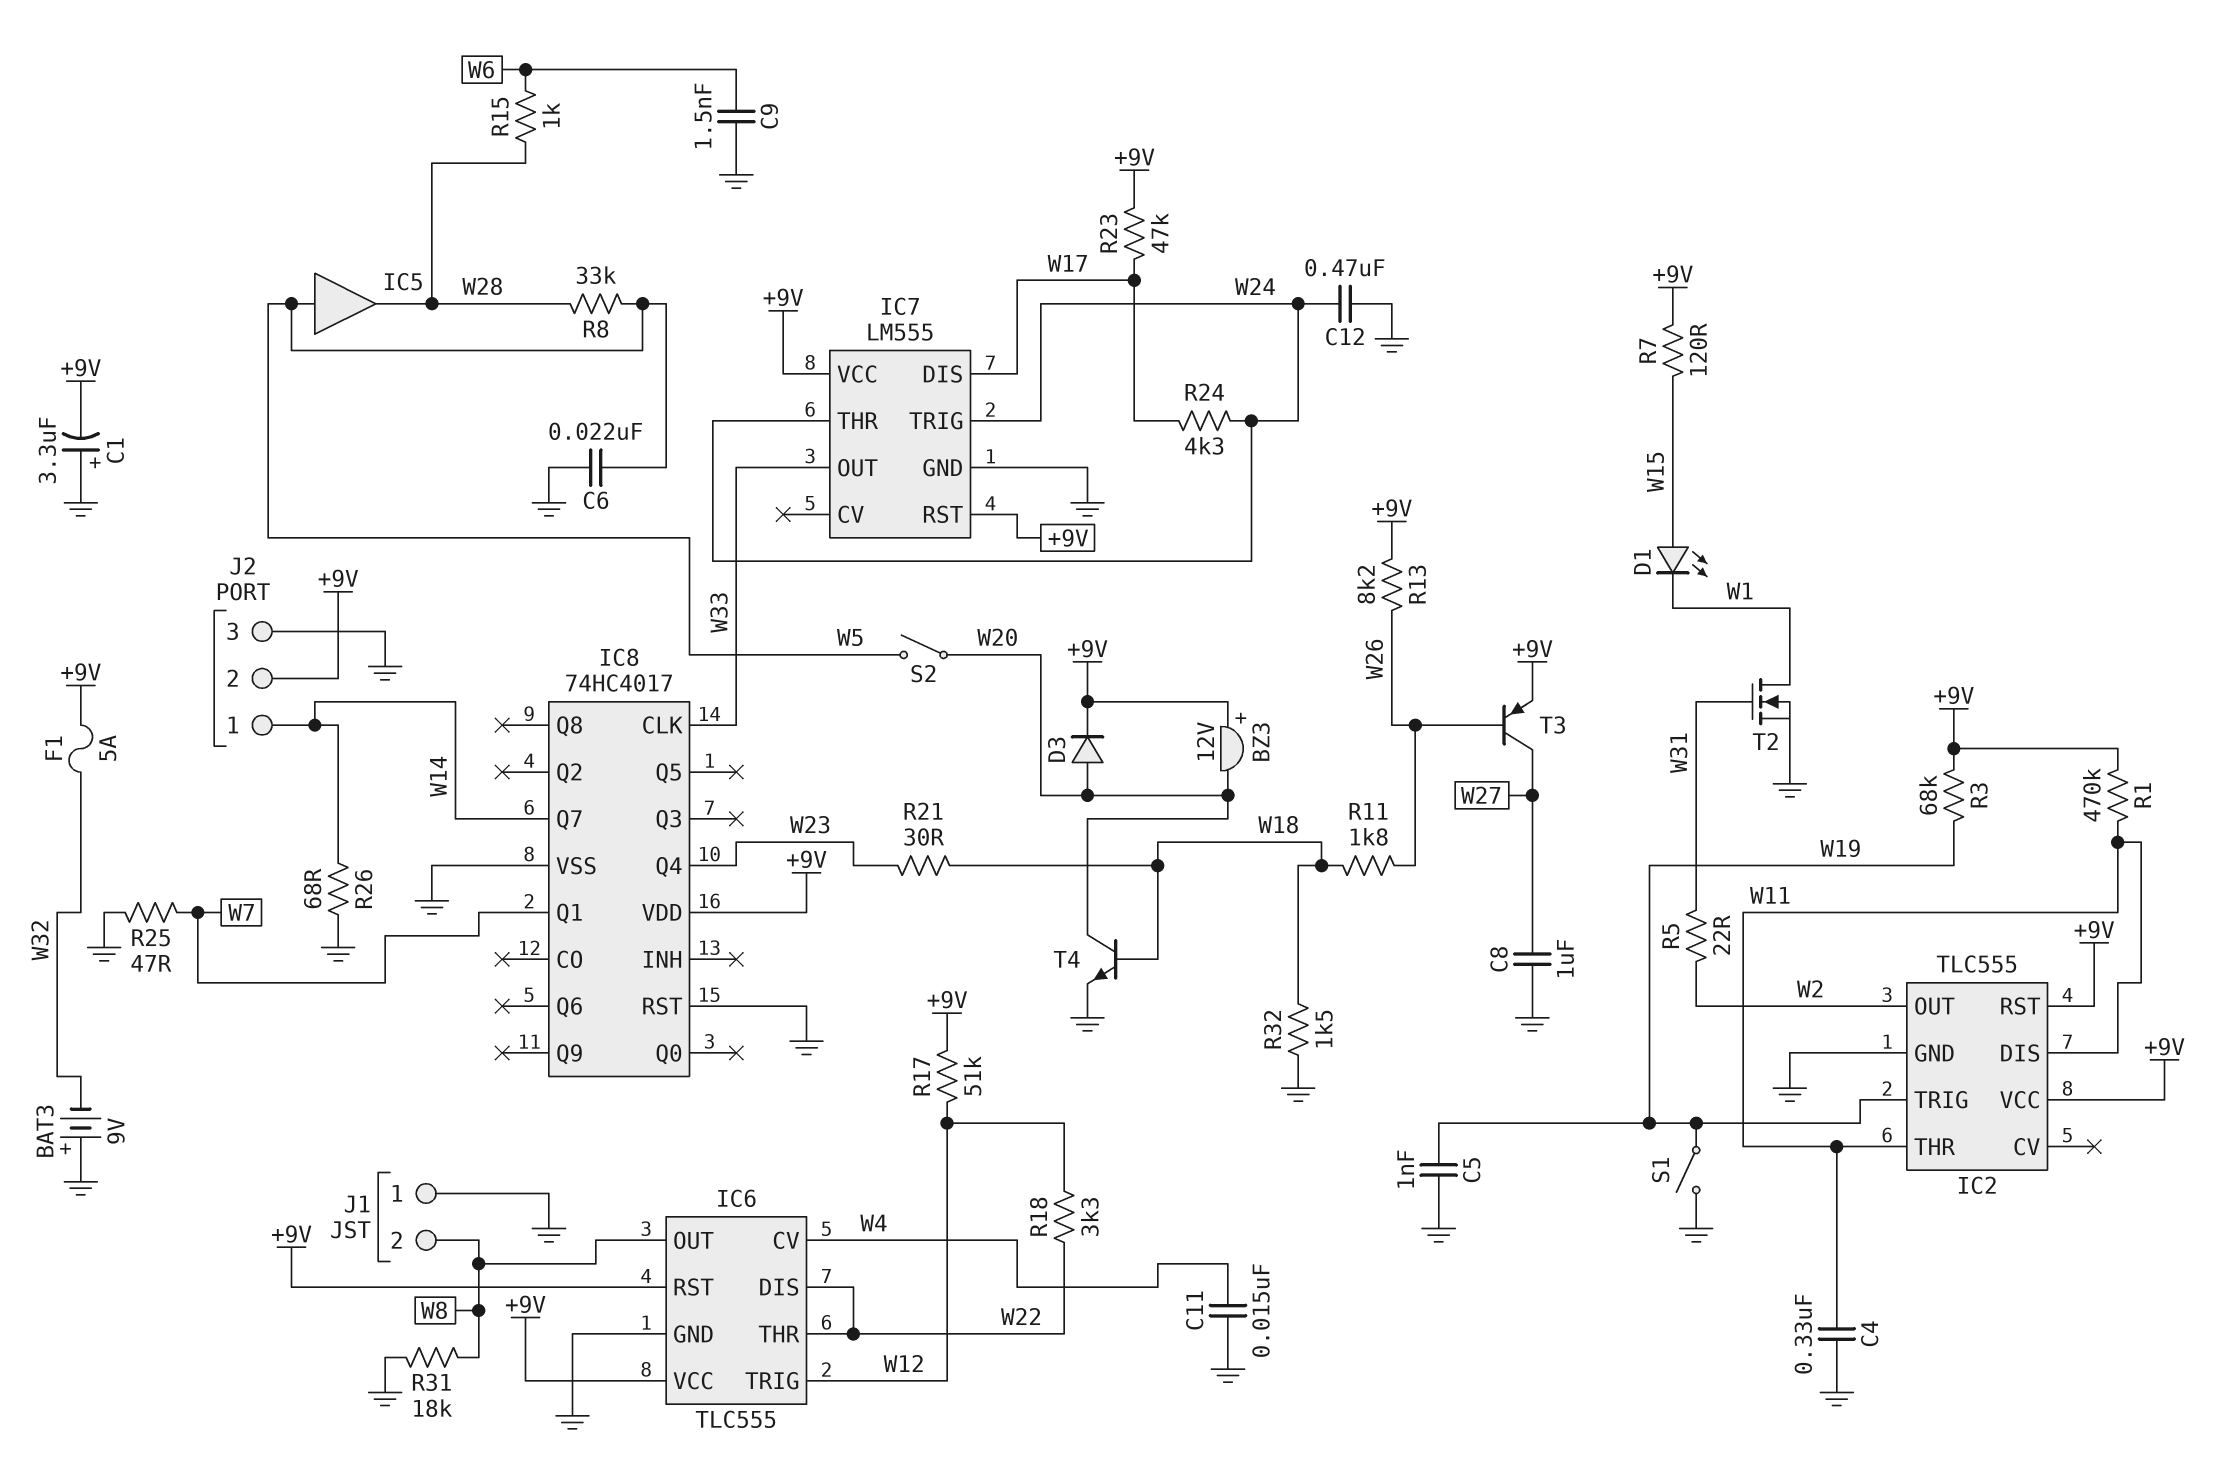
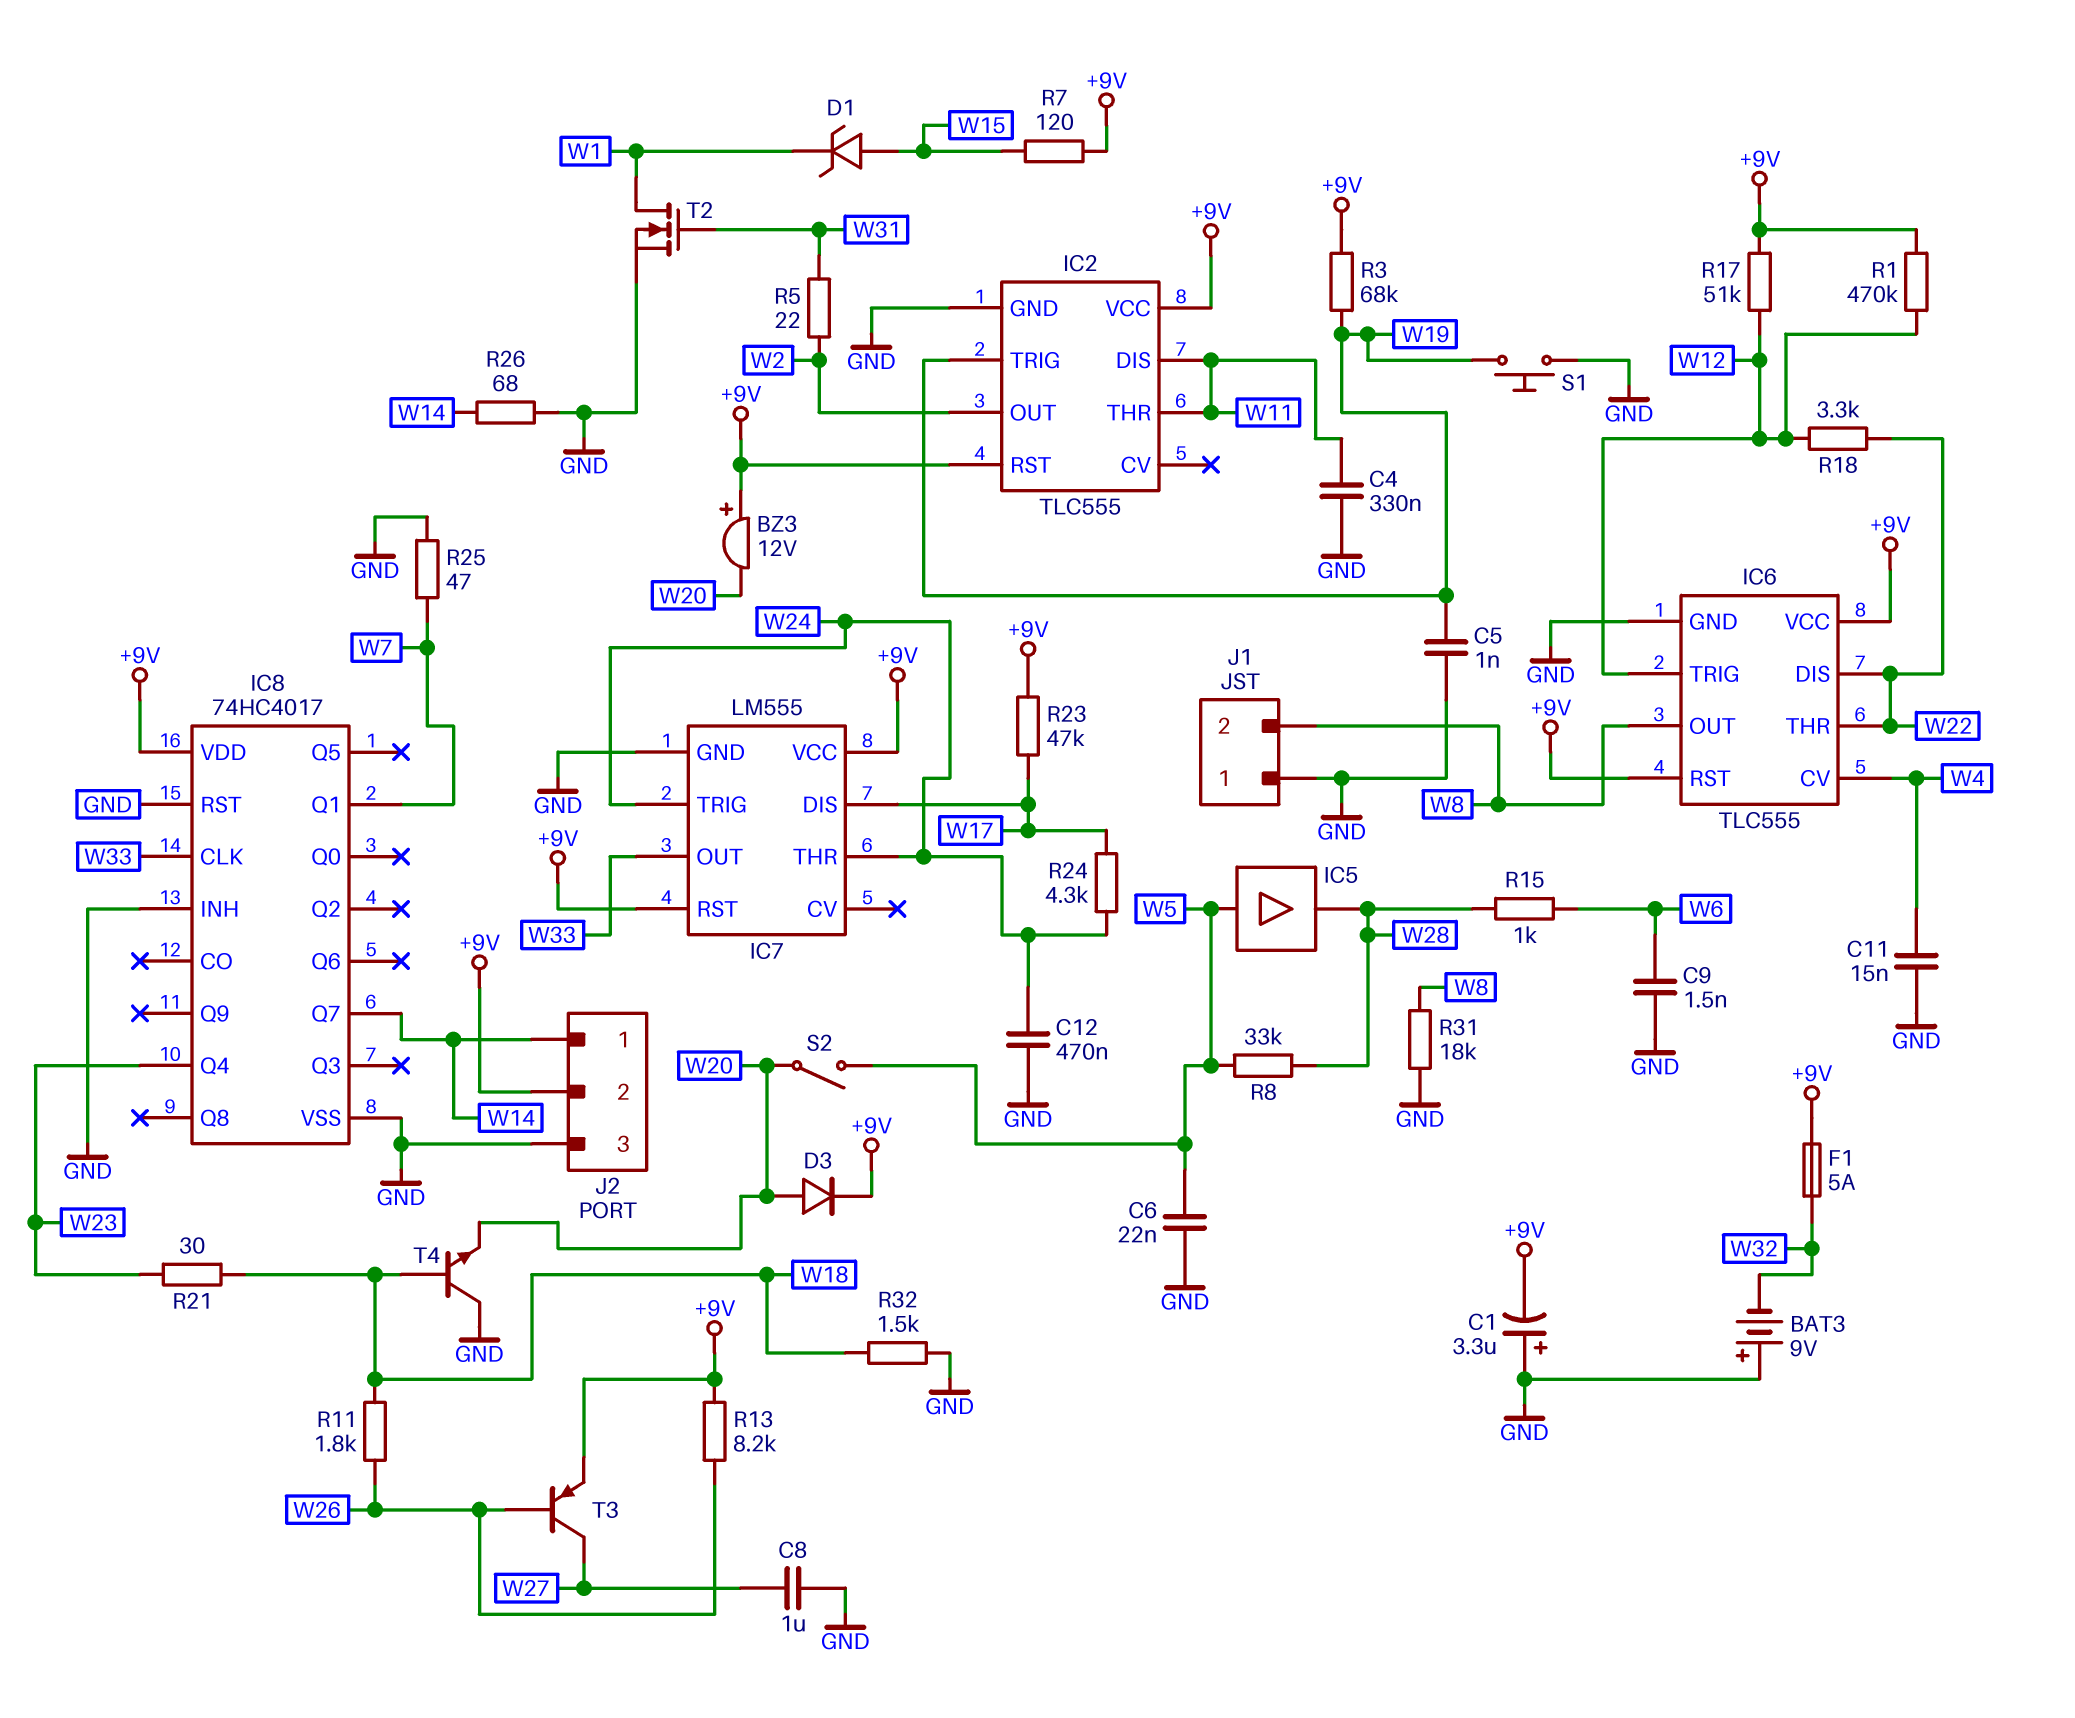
D1: LED (A W15, K W1) -> zener (A W15, K W1)
IC8 pin INH: none -> GND
R1: 470k (+9V, W11) -> 470k (+9V, W12)
S1: switch (GND, W19) -> button (GND, W19)
T4: NPN (B W18, C W20, E GND) -> NPN (B W18, C GND, E W20)

